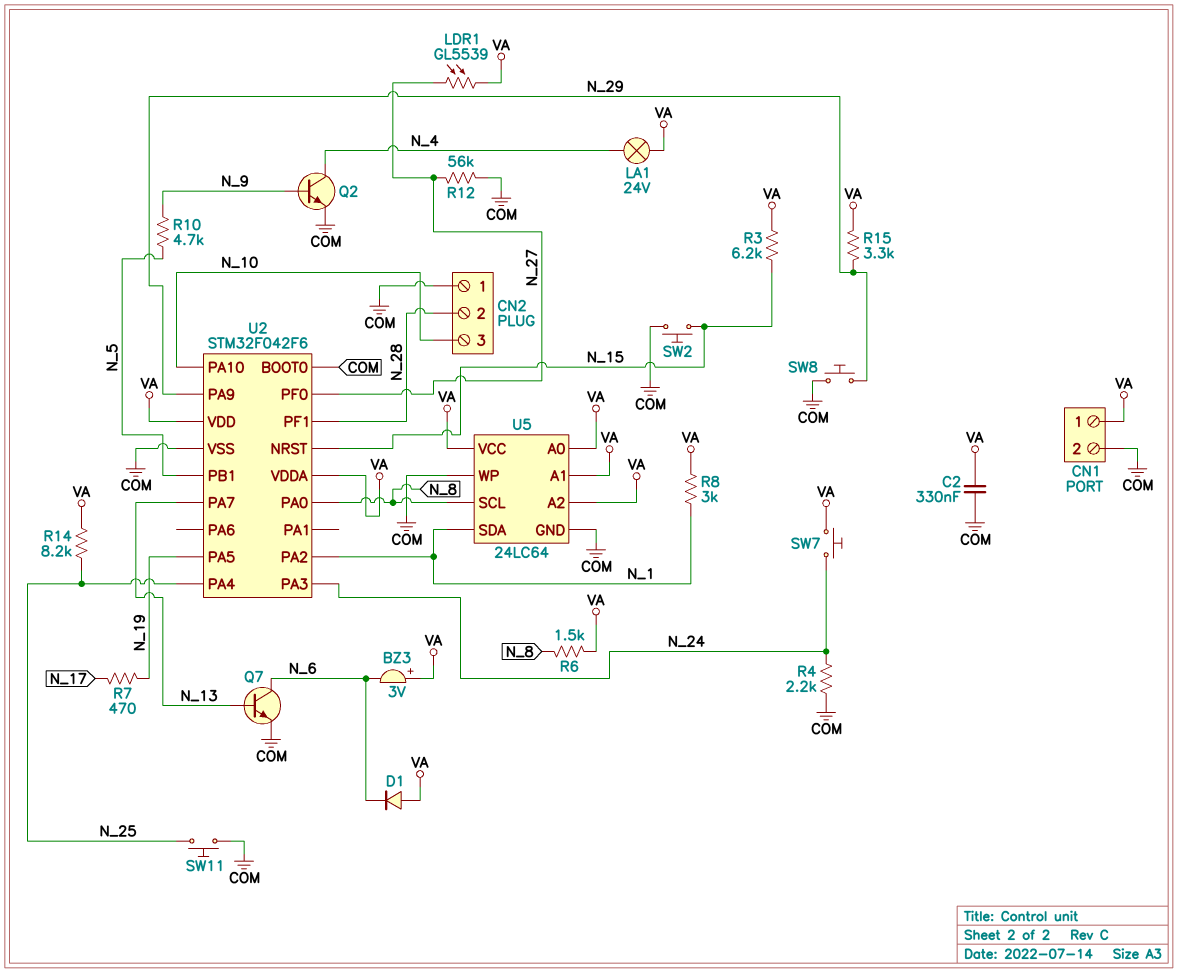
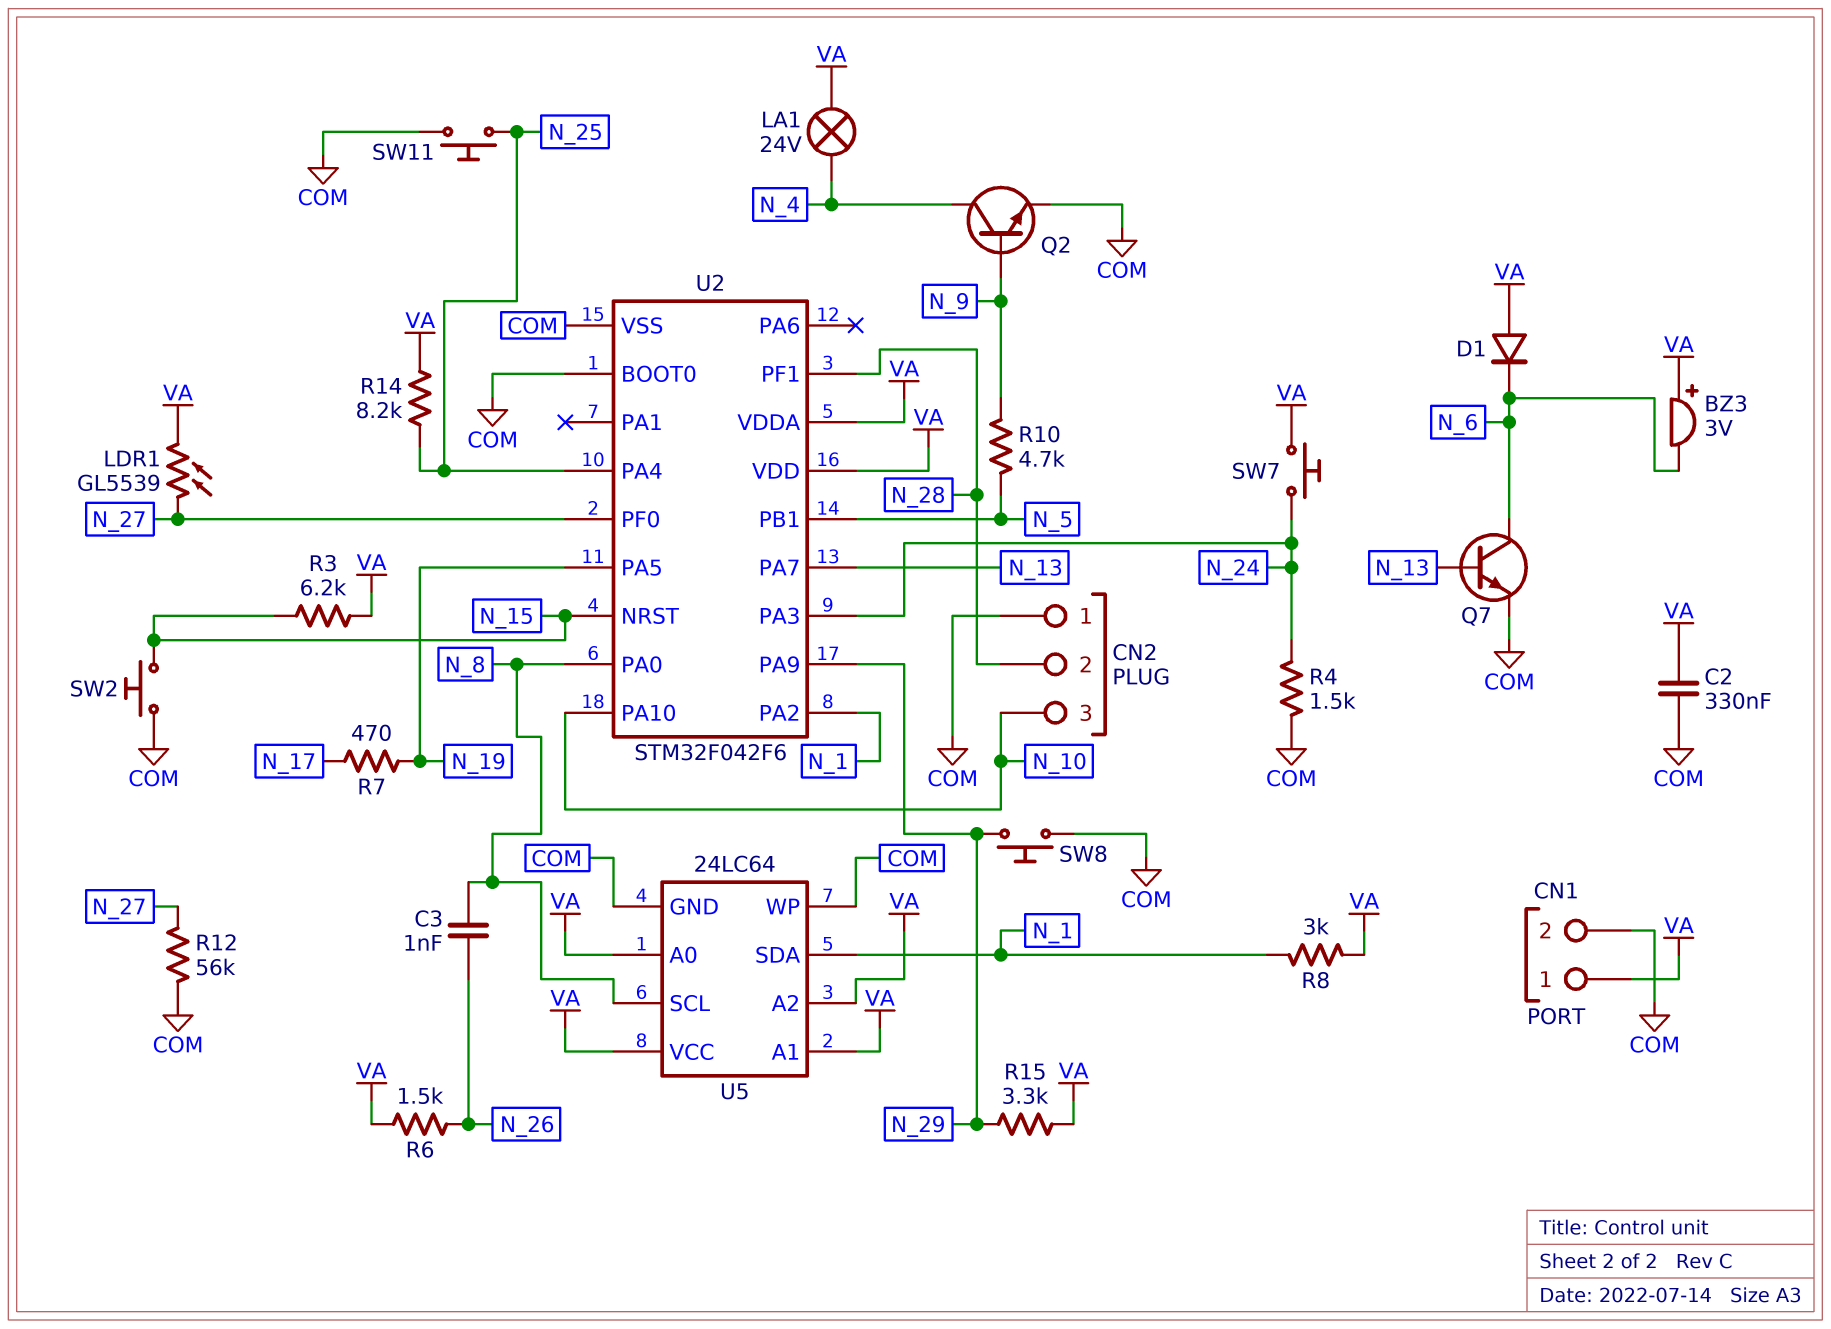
C3: none -> 1nF (N_8, N_26)
R4: 2.2k (COM, N_24) -> 1.5k (COM, N_24)
R6: 1.5k (N_8, VA) -> 1.5k (N_26, VA)

